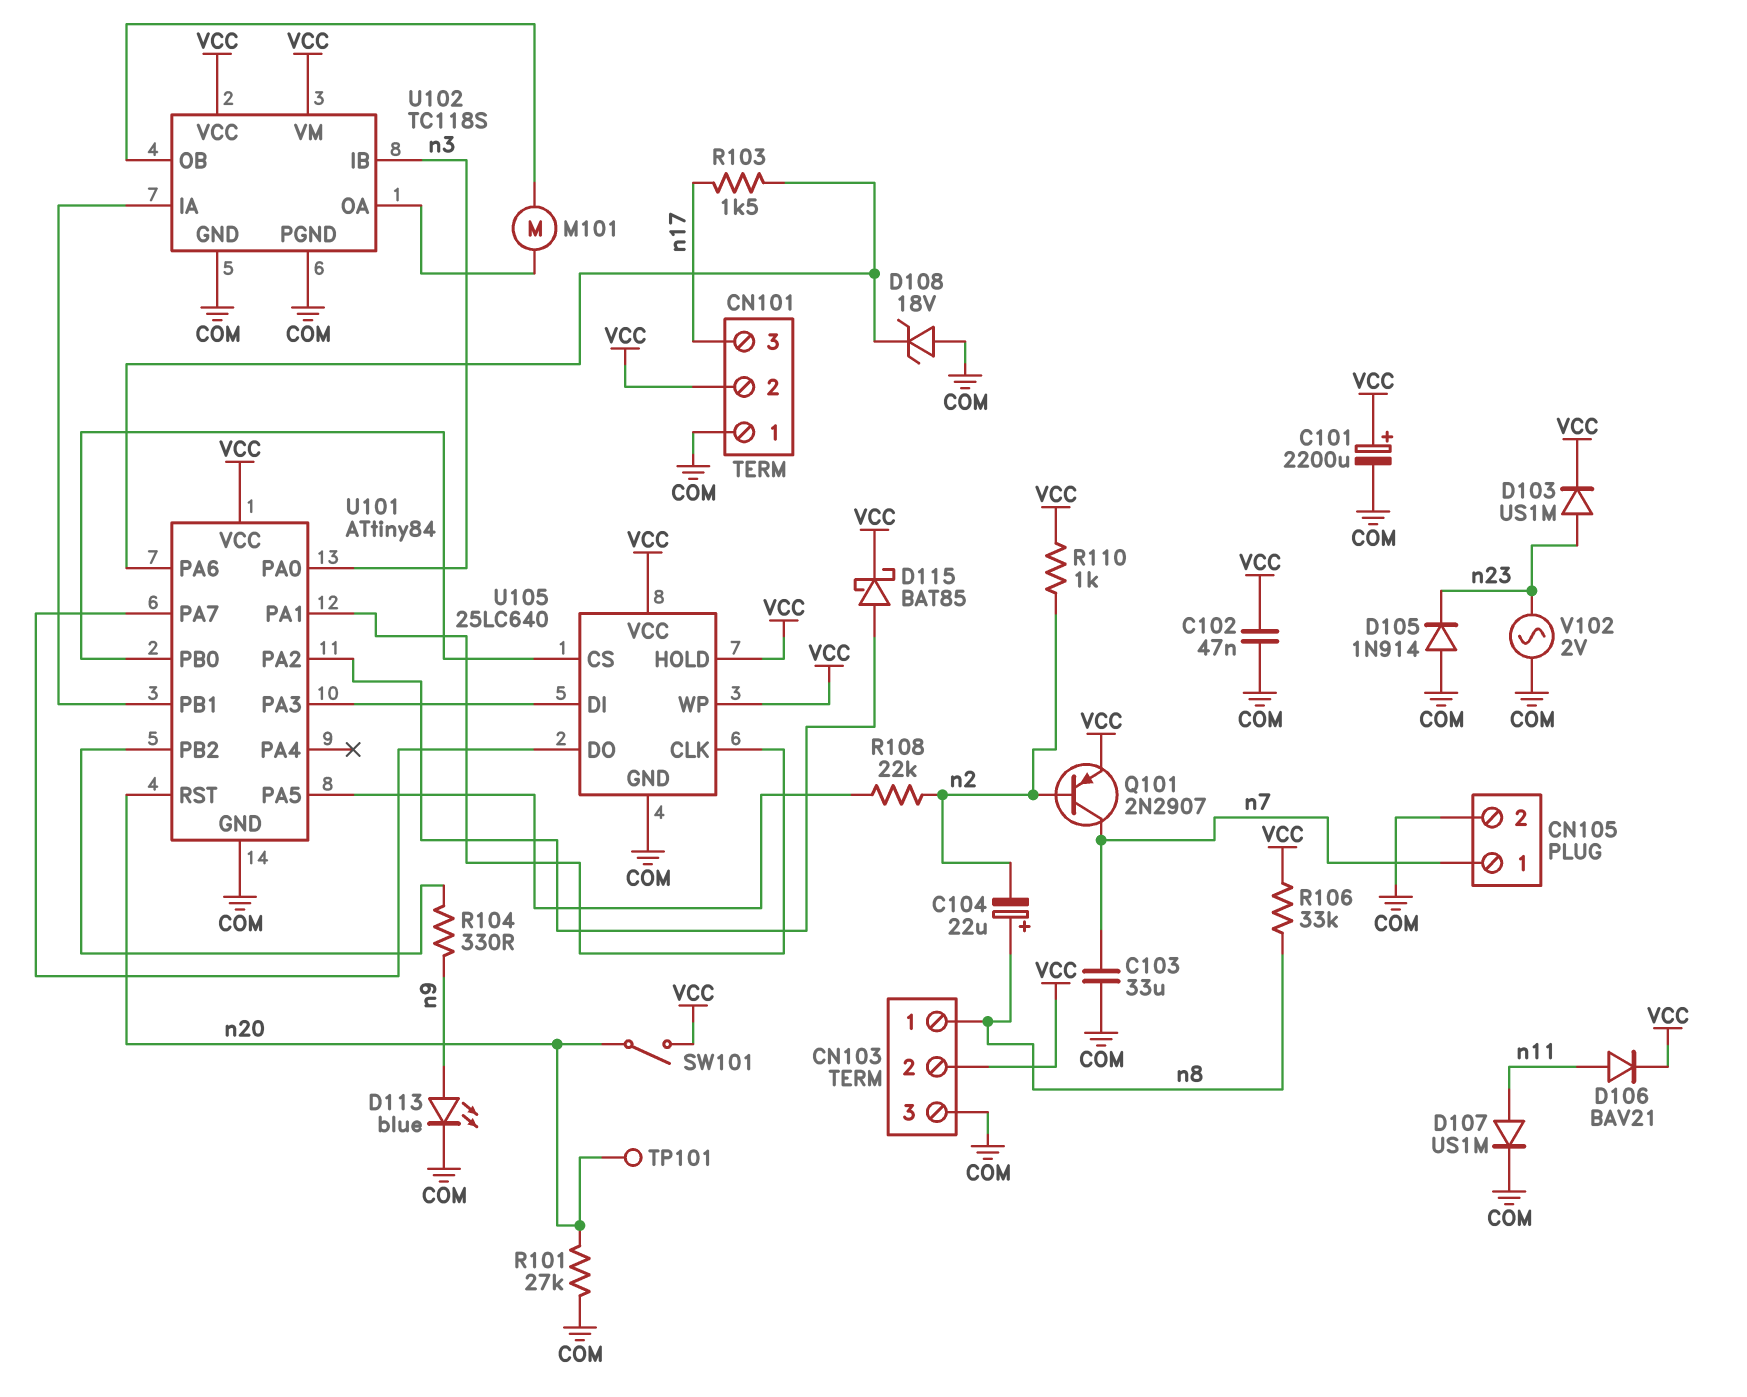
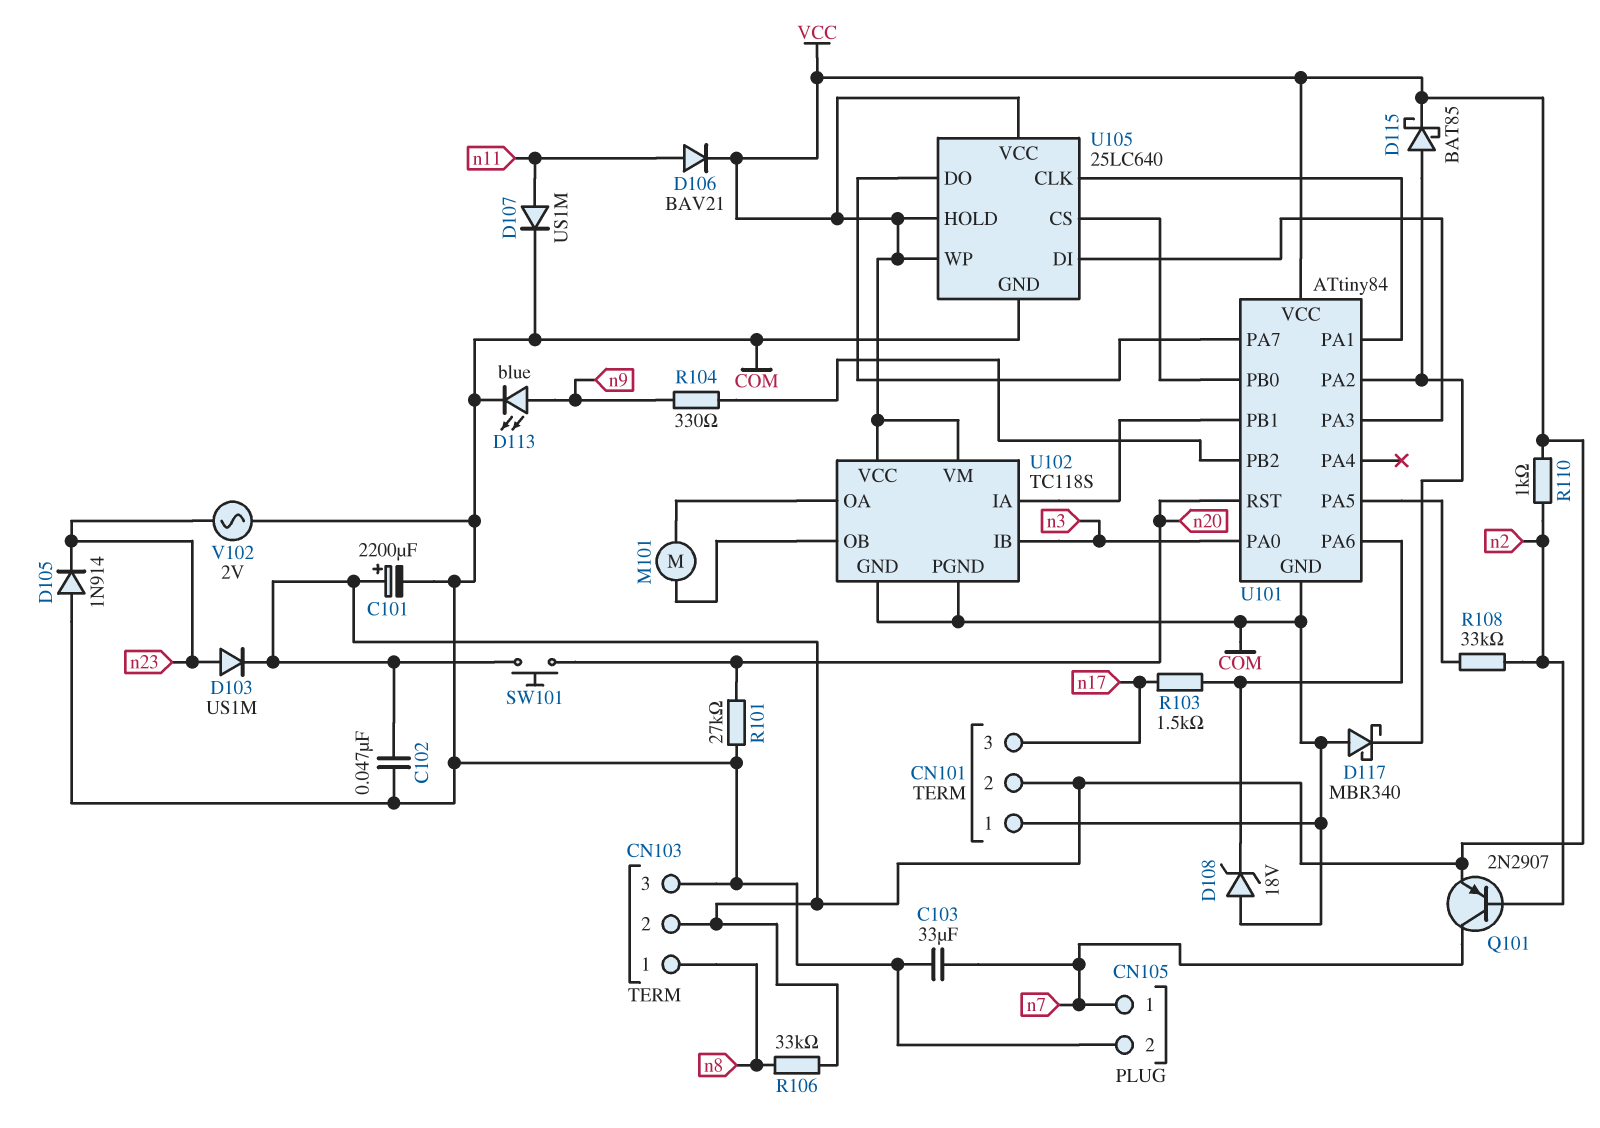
C104: 22uF (plus n8, minus n2) -> none
D117: none -> schottky MBR340 (A COM, K U101/PA2)
R108: 22k (U101/PA5, n2) -> 33k (U101/PA5, n2)
SW101: switch (VCC, n20) -> button (VCC, n20)
TP101: test point (n20) -> none

